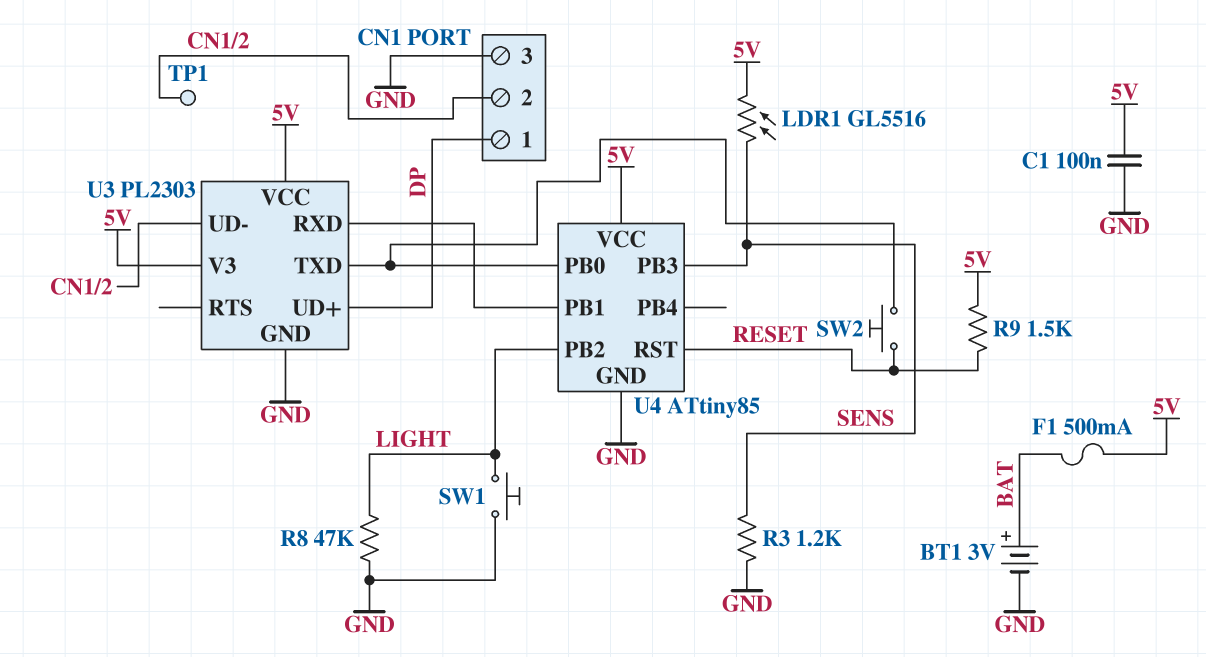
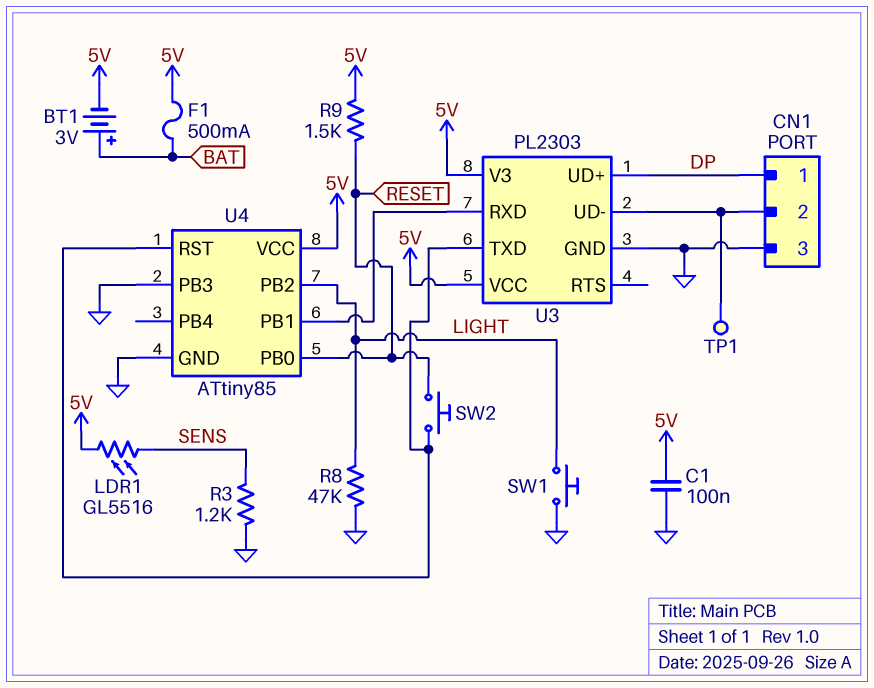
BT1: 3V (plus BAT, minus GND) -> 3V (plus BAT, minus 5V)
U4 pin PB0: U3/TXD -> RESET
U4 pin PB3: SENS -> GND
U4 pin RST: RESET -> U3/TXD

